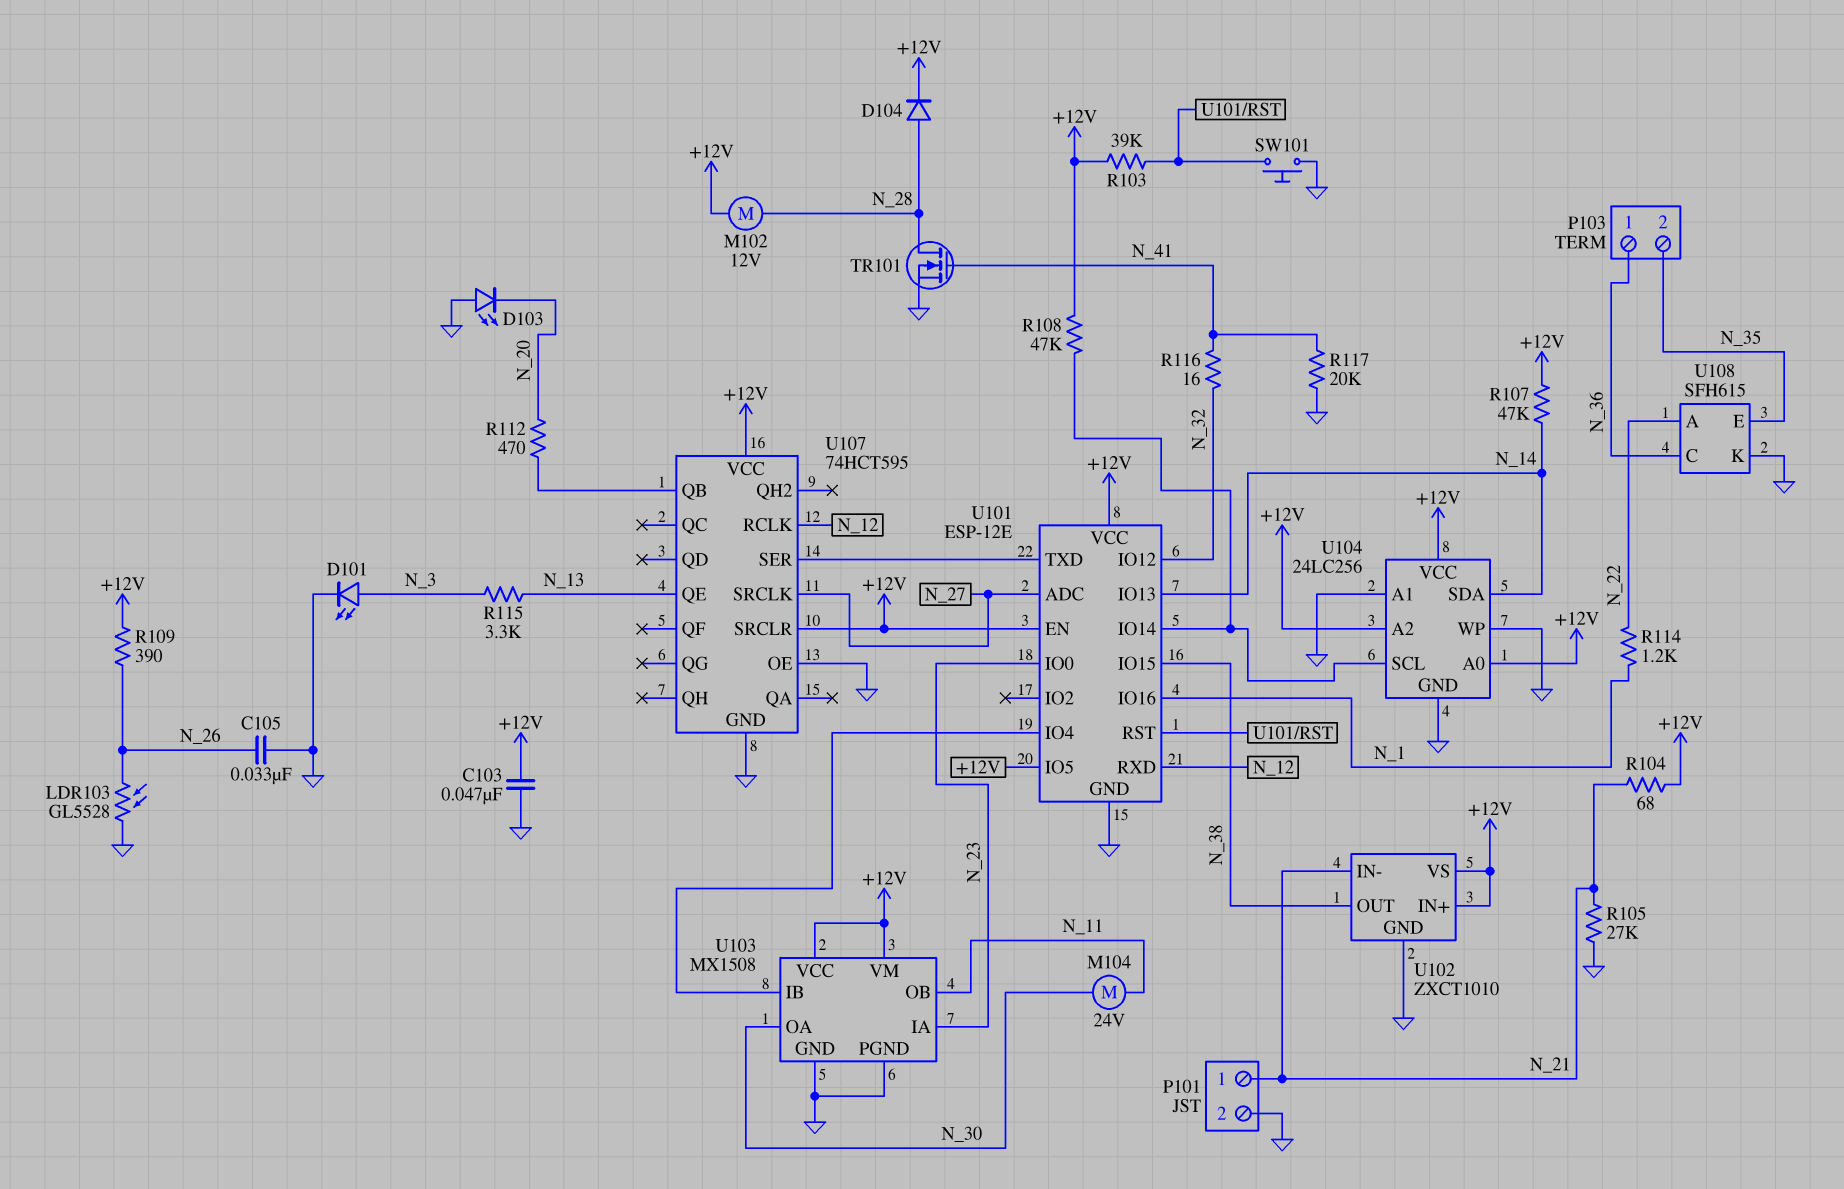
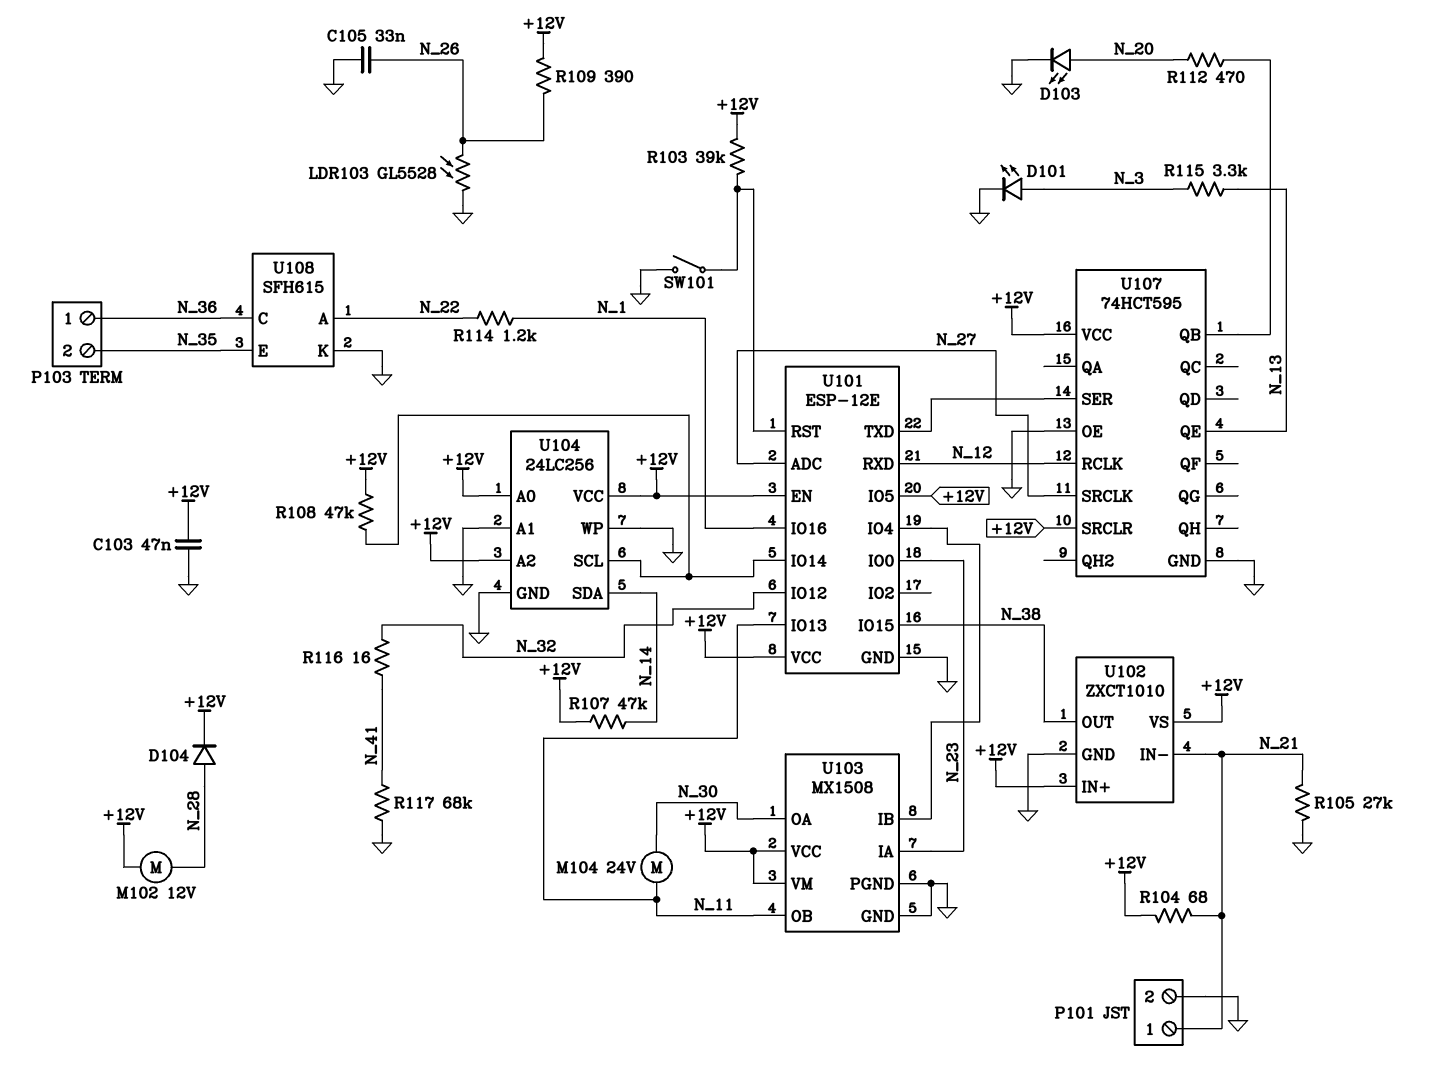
D103: LED (A GND, K N_20) -> LED (A N_20, K GND)
R117: 20k (GND, N_41) -> 68k (GND, N_41)
SW101: button (GND, U101/RST) -> switch (GND, U101/RST)
TR101: NMOS (G N_41, D N_28, S GND) -> none
U101 pin IO13: N_14 -> N_11

